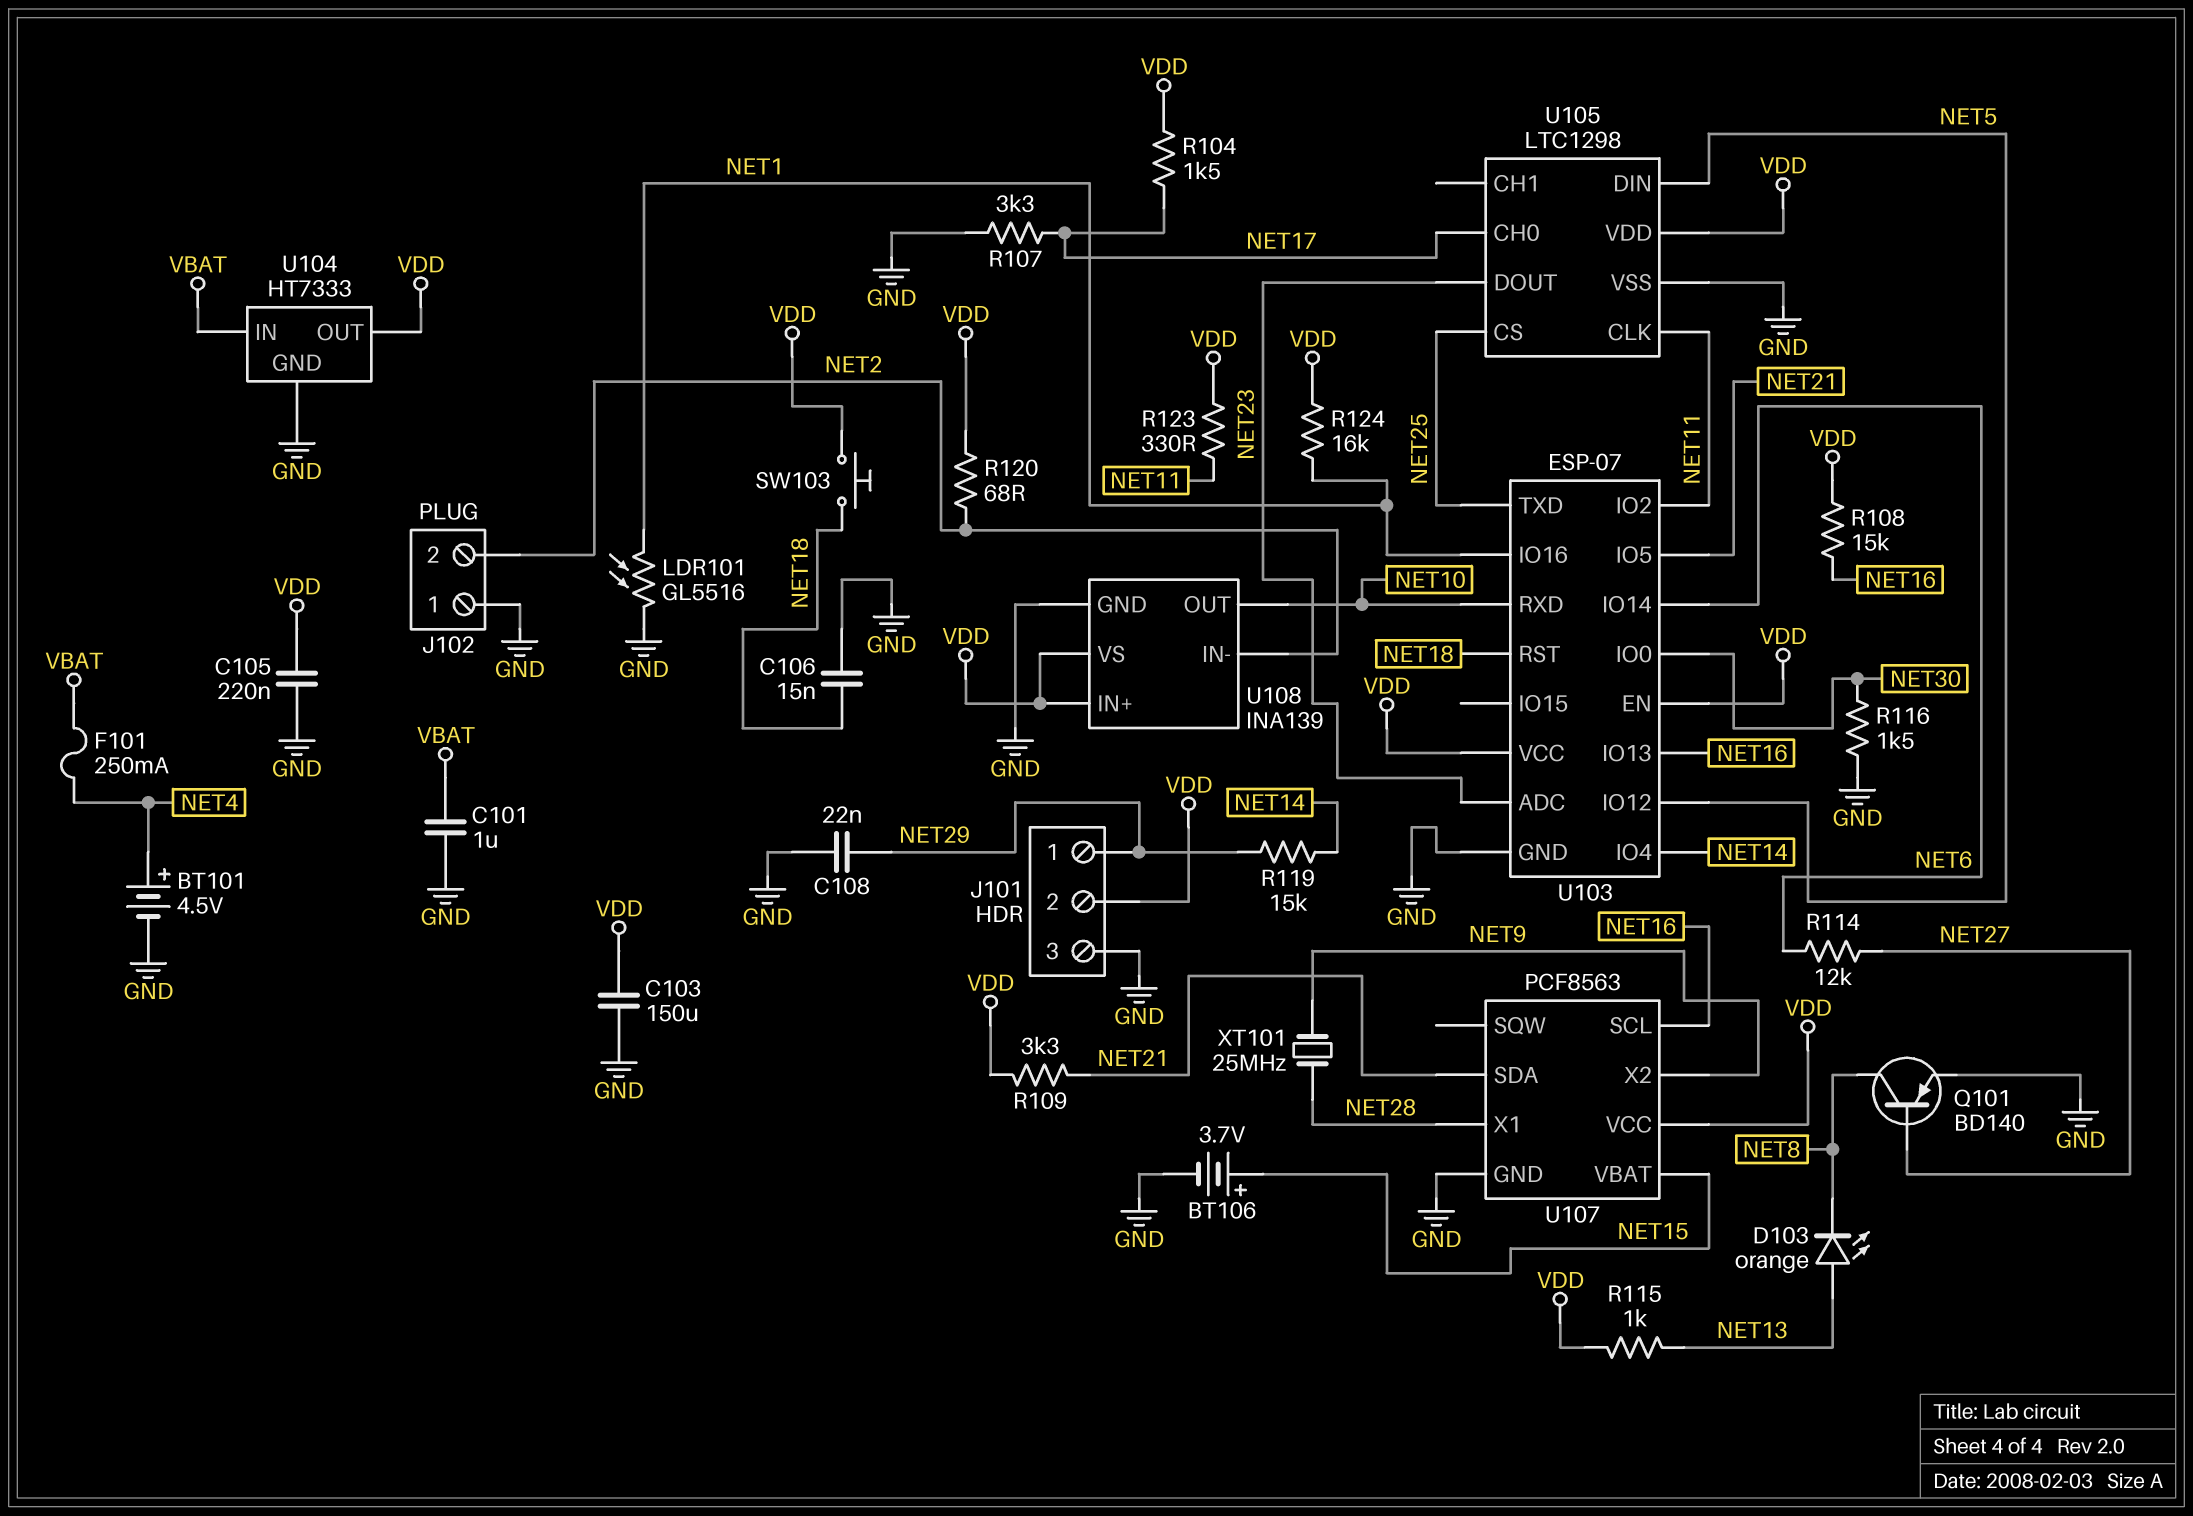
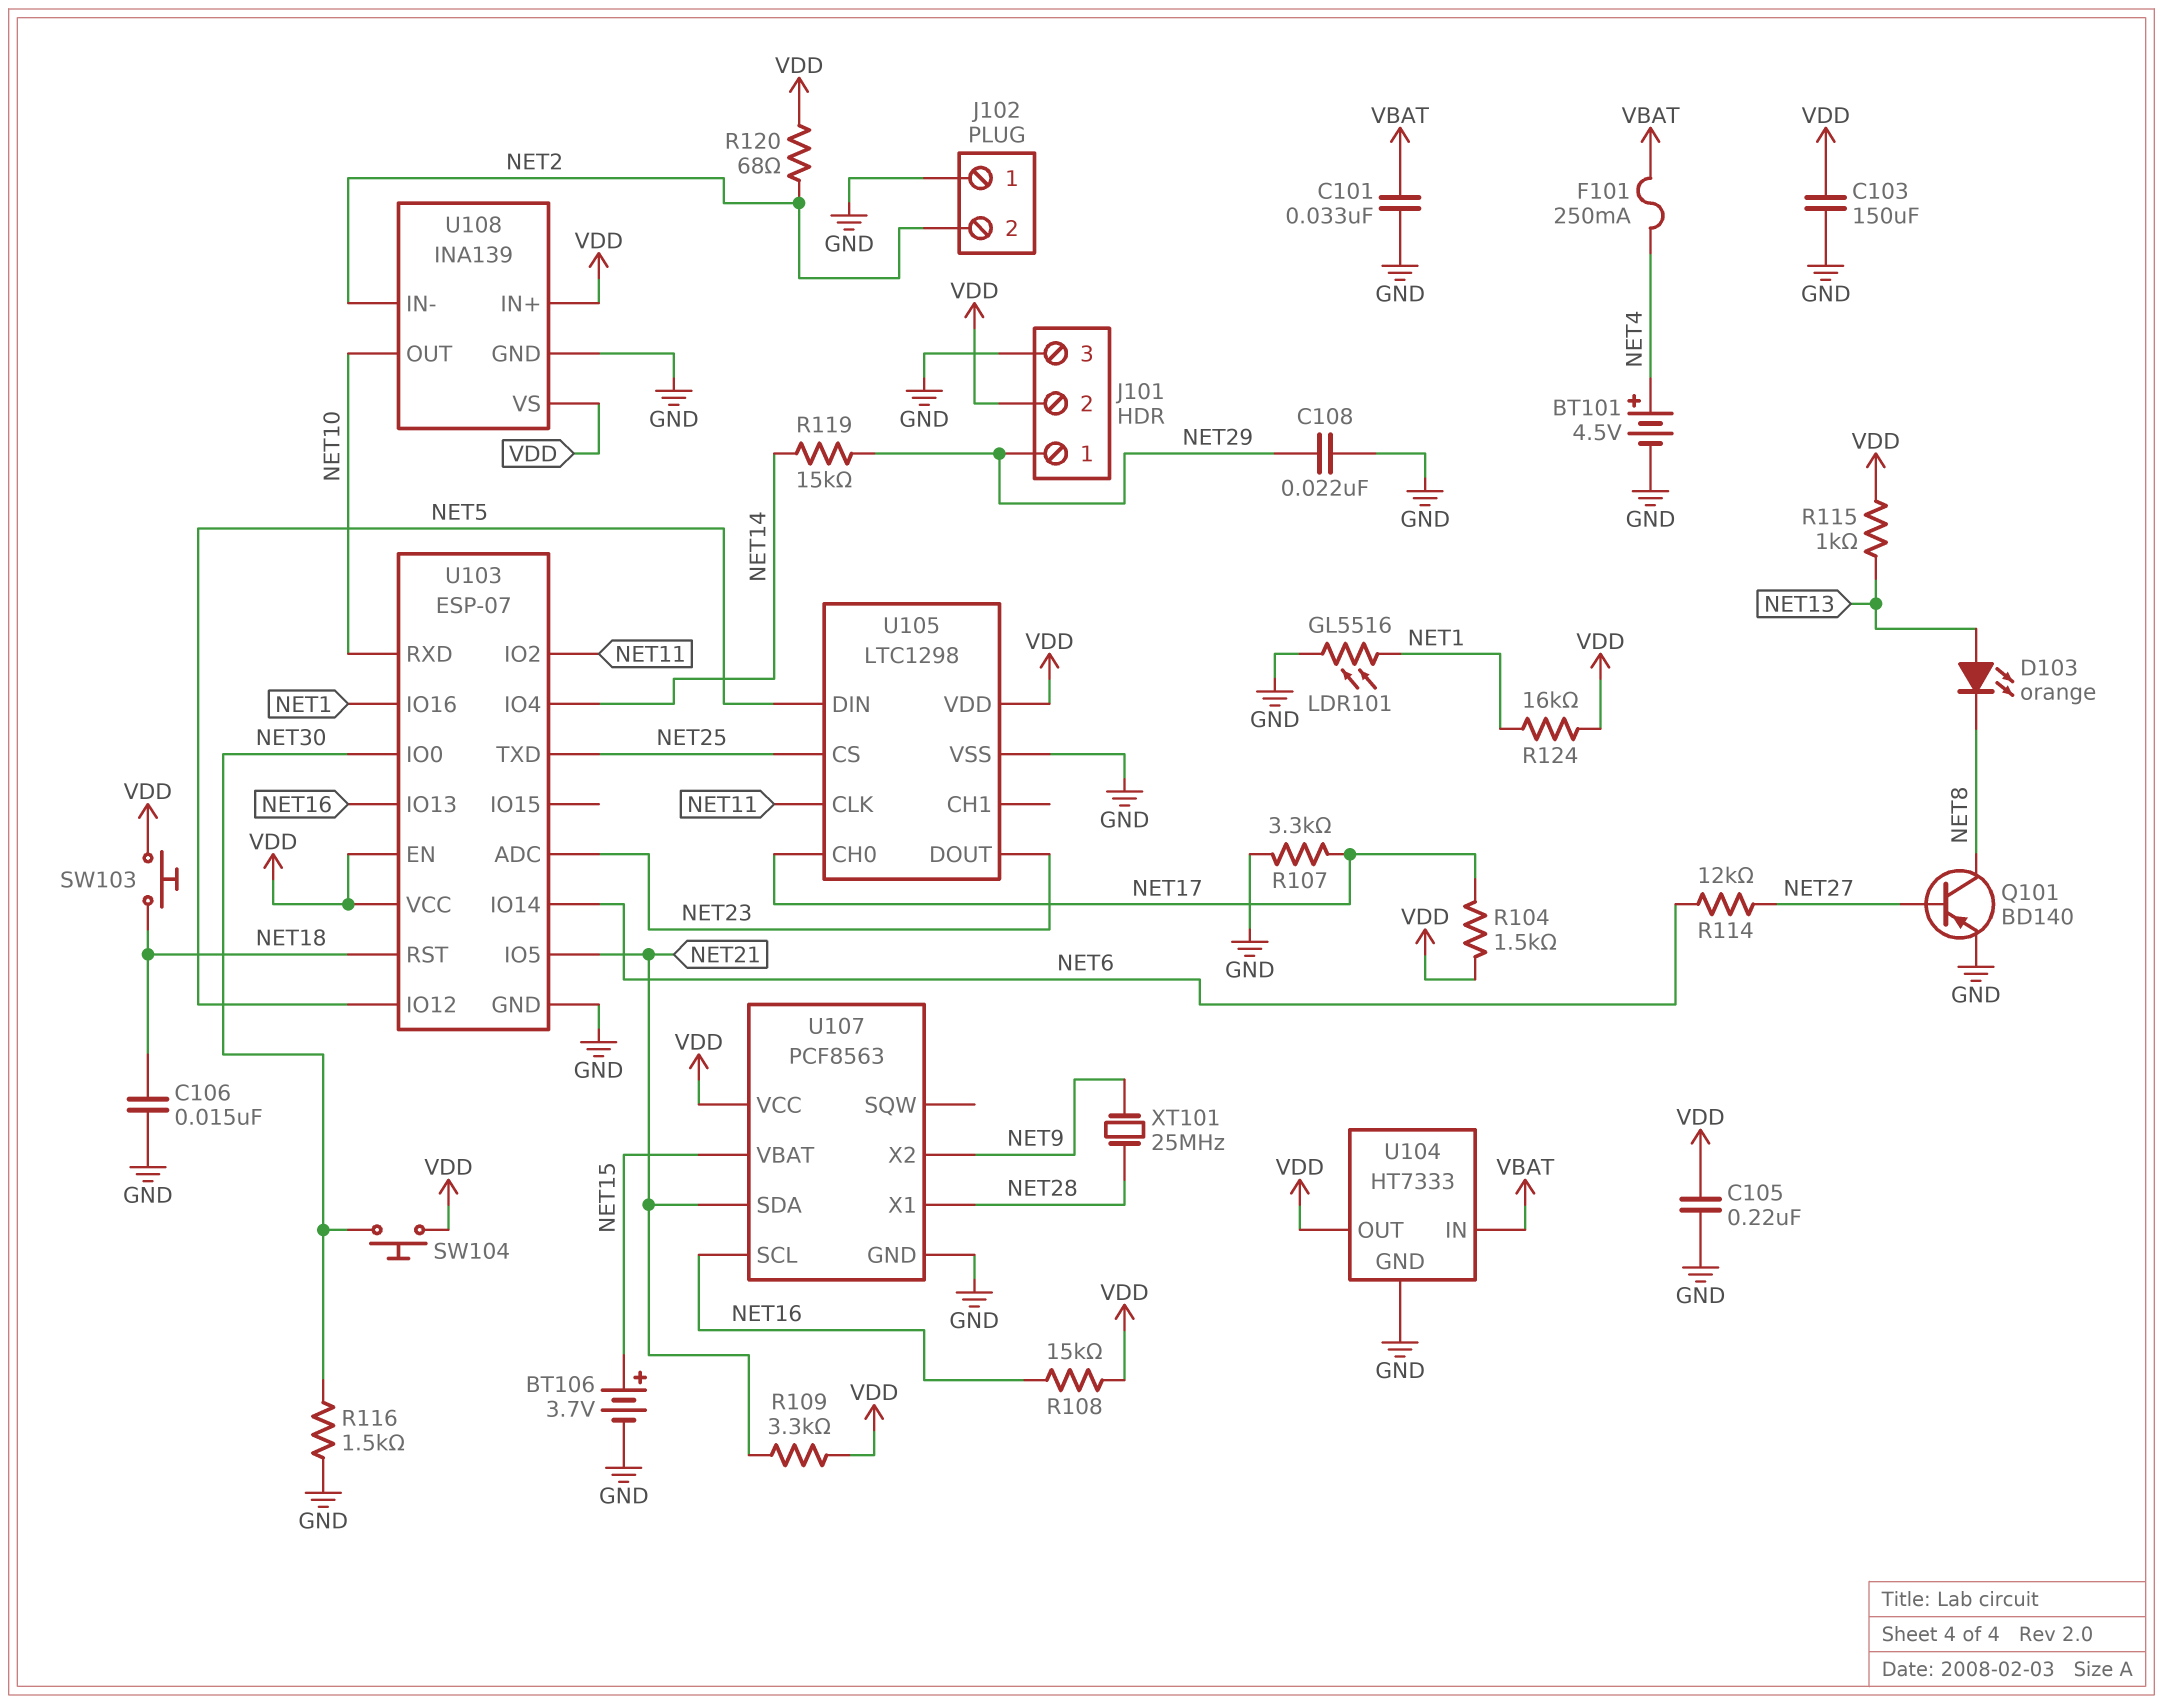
C101: 1uF (GND, VBAT) -> 33nF (GND, VBAT)
R123: 330 (NET11, VDD) -> none
SW104: none -> button (NET30, VDD)

